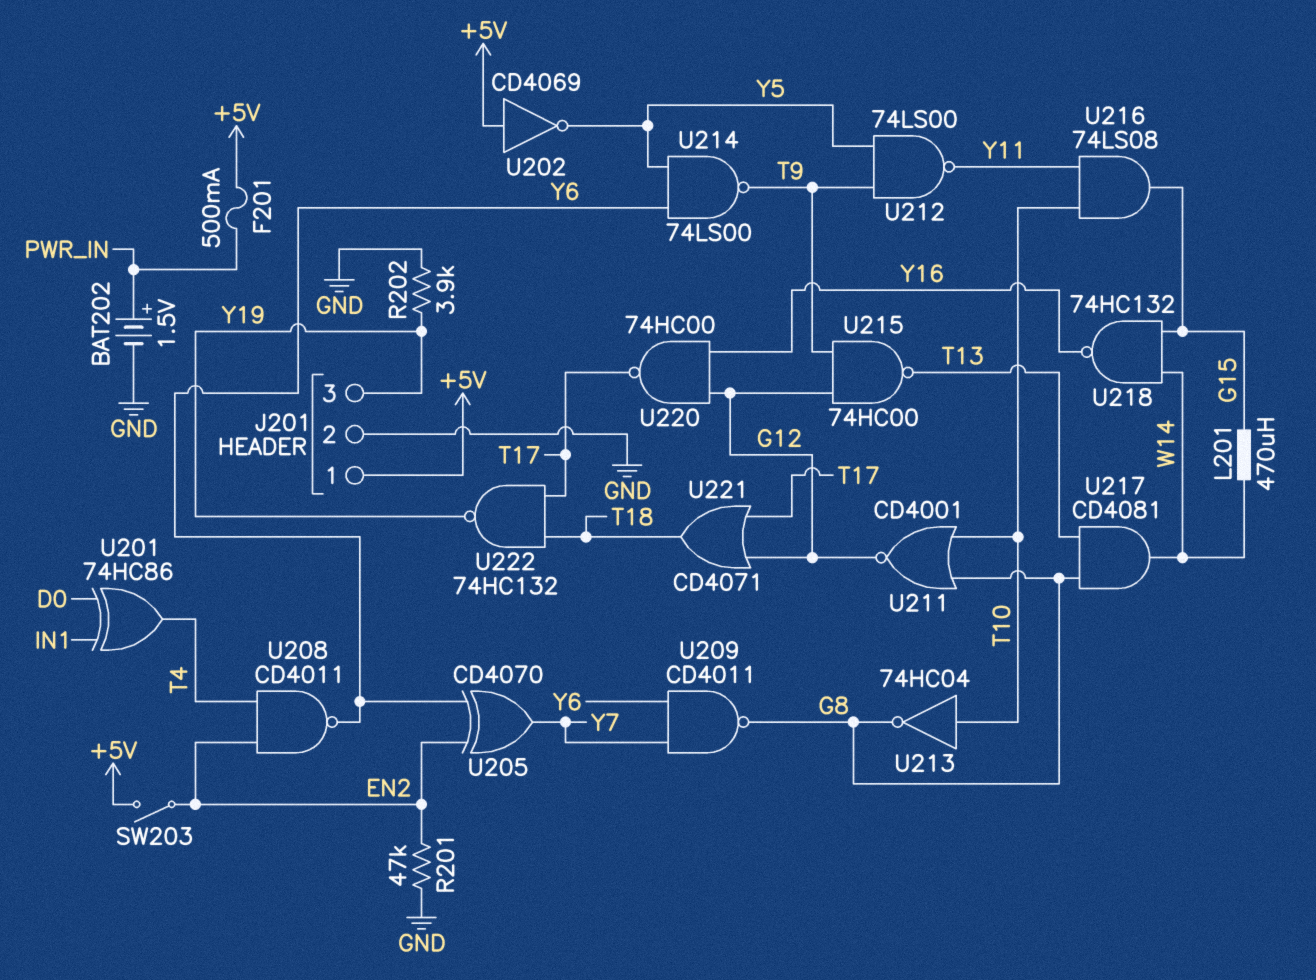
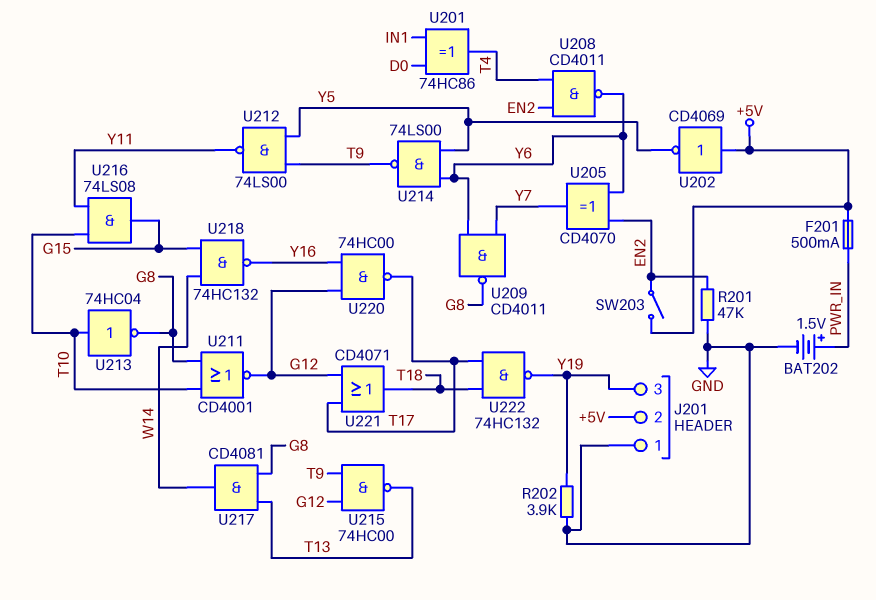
J201 pin 1: +5V -> GND
J201 pin 2: GND -> +5V
L201: 470uH (G15, W14) -> none

